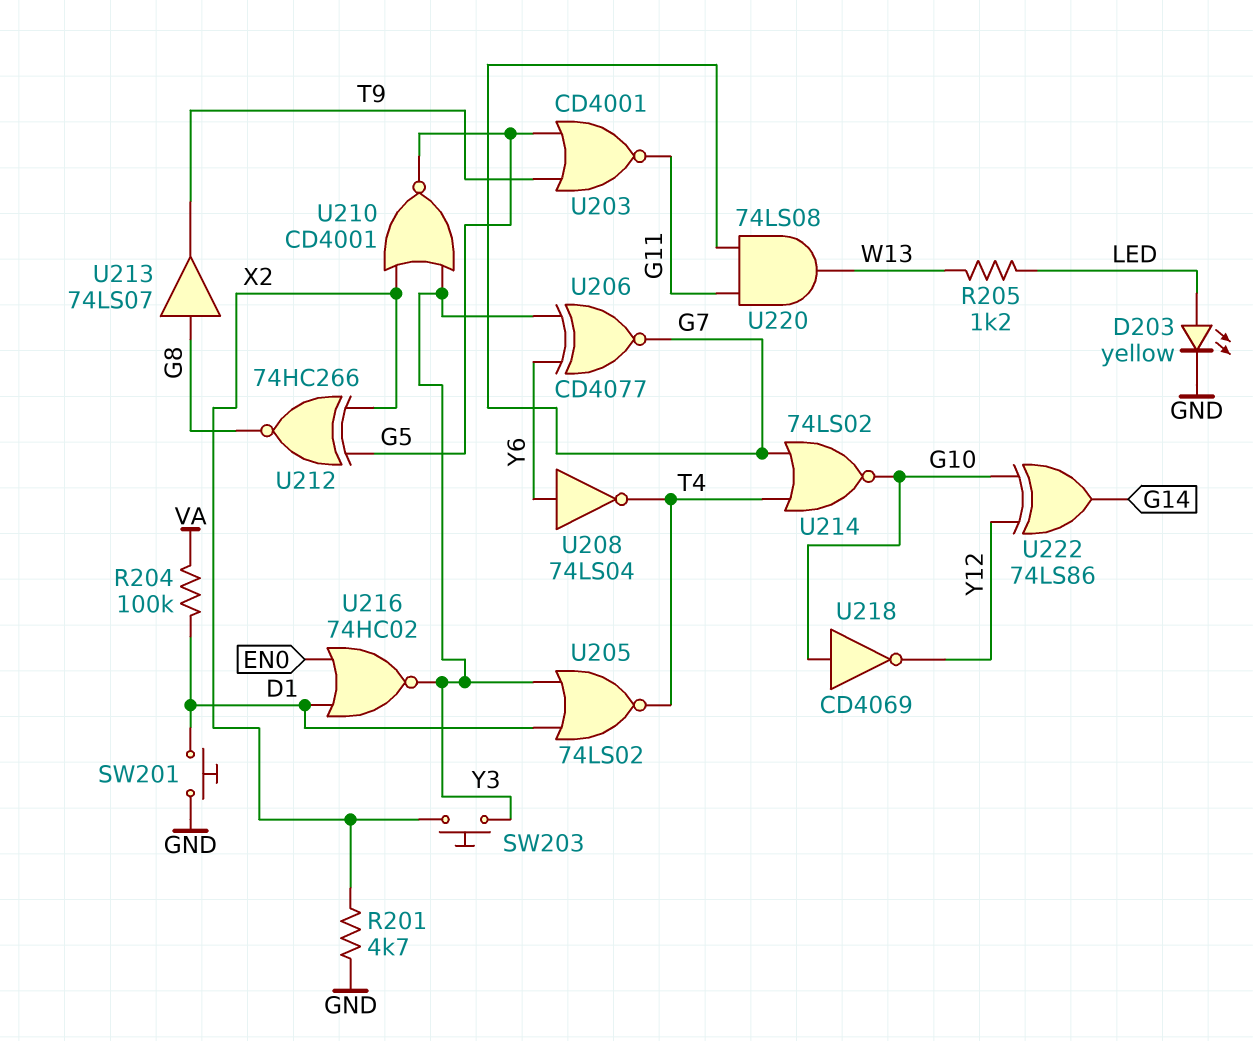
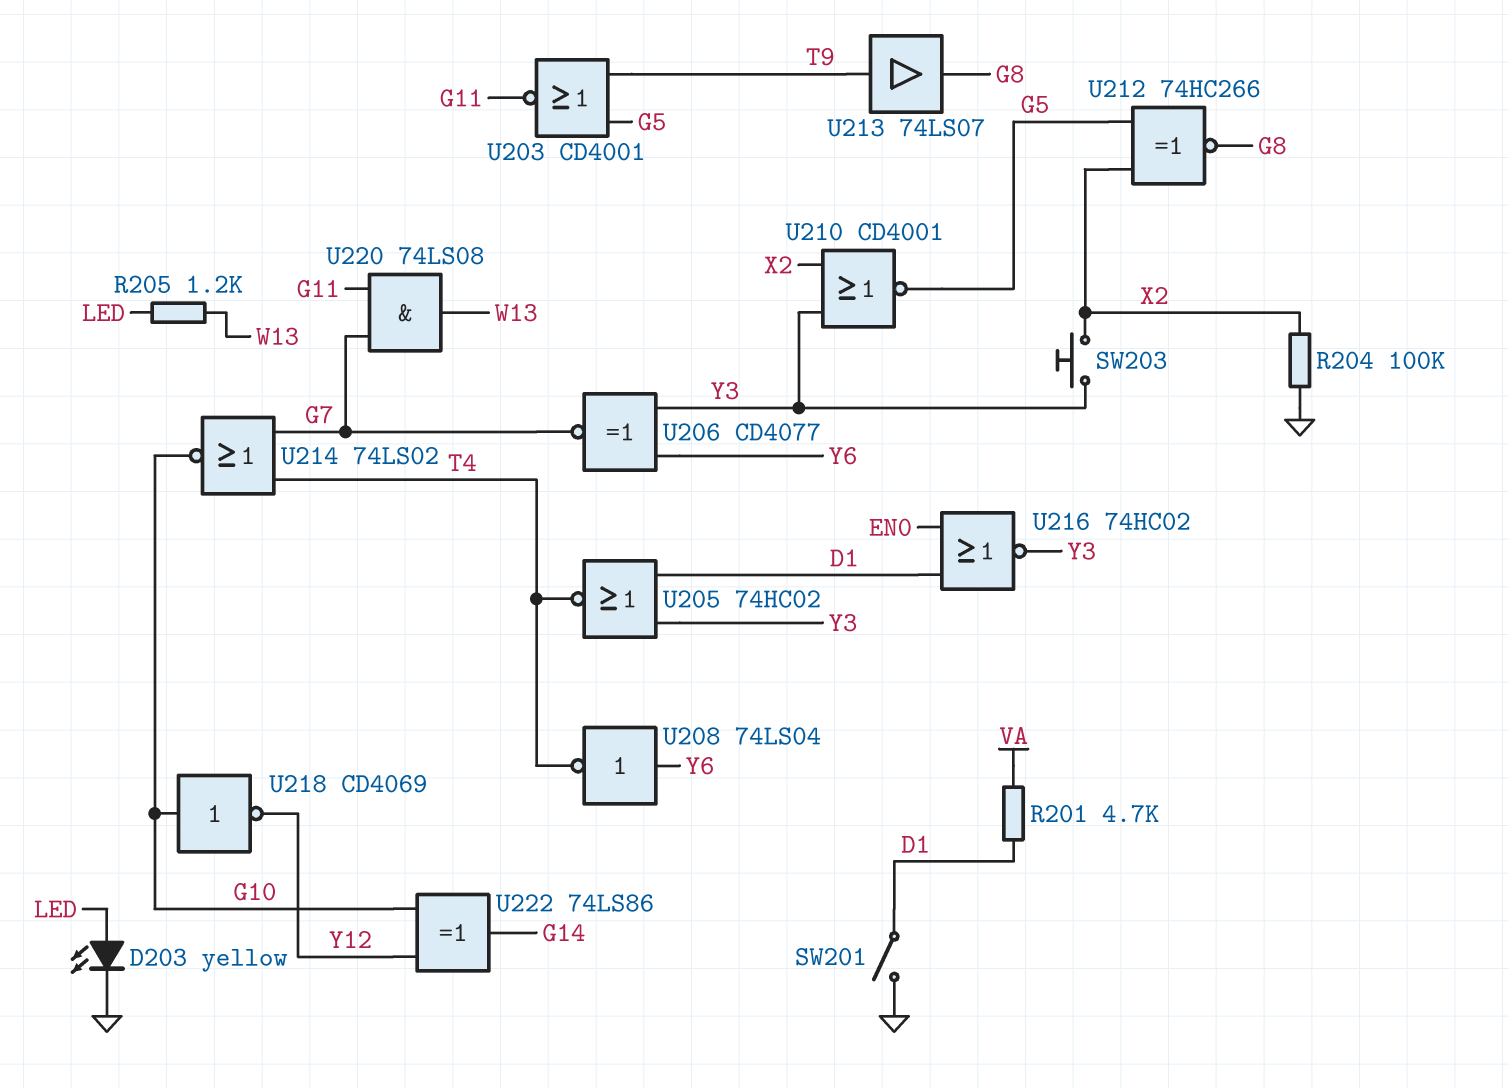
R201: 4.7k (GND, X2) -> 4.7k (D1, VA)
R204: 100k (D1, VA) -> 100k (GND, X2)
SW201: button (D1, GND) -> switch (D1, GND)
U205: NOR 74LS02 (in D1, in Y3, out T4) -> NOR 74HC02 (in D1, in Y3, out T4)
U213: buffer 74LS07 (in G8, out T9) -> buffer 74LS07 (in T9, out G8)

